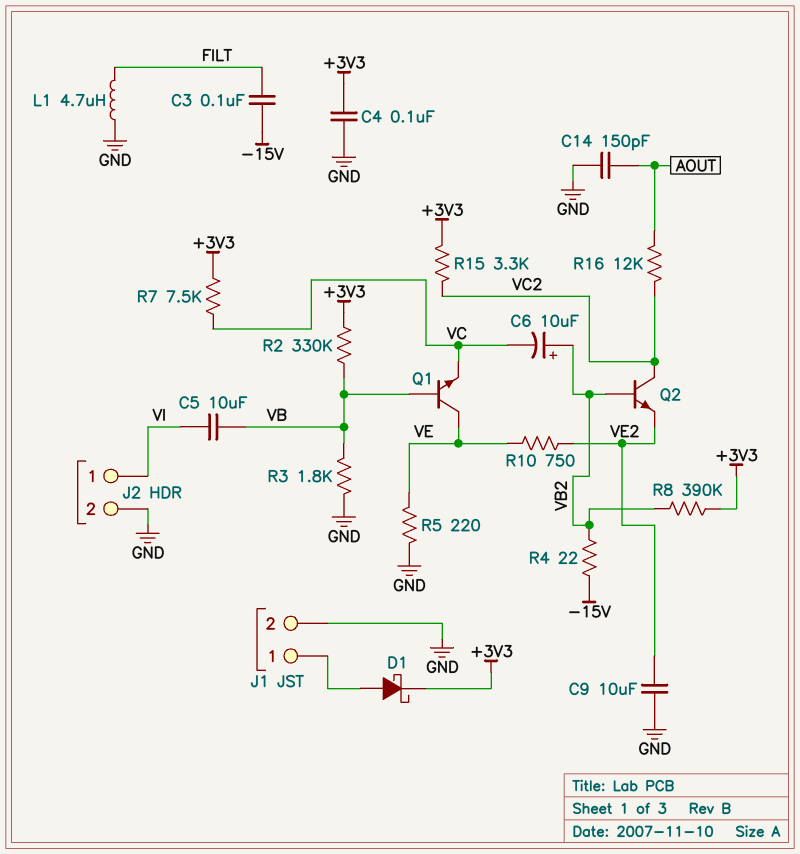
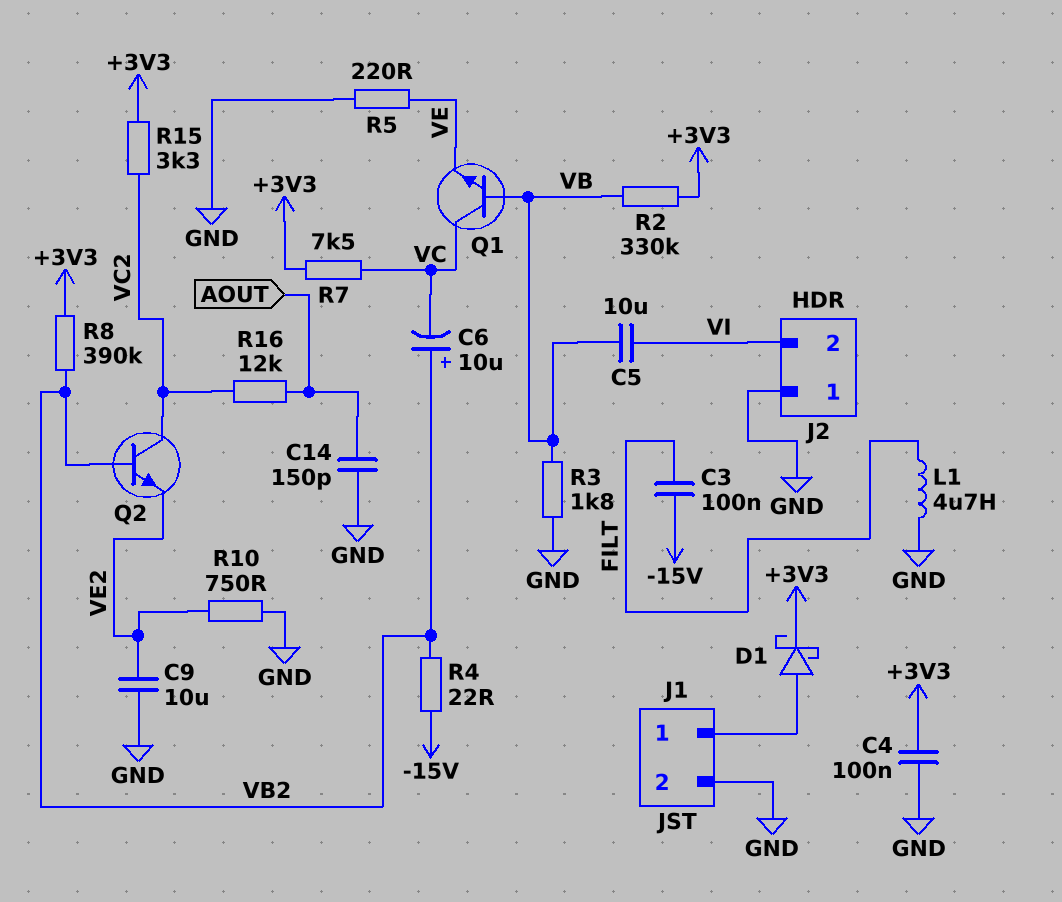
J2 pin 1: VI -> GND
J2 pin 2: GND -> VI
Q1: NPN (B VB, C VE, E VC) -> NPN (B VB, C VC, E VE)
R10: 750 (VE, VE2) -> 750 (GND, VE2)

